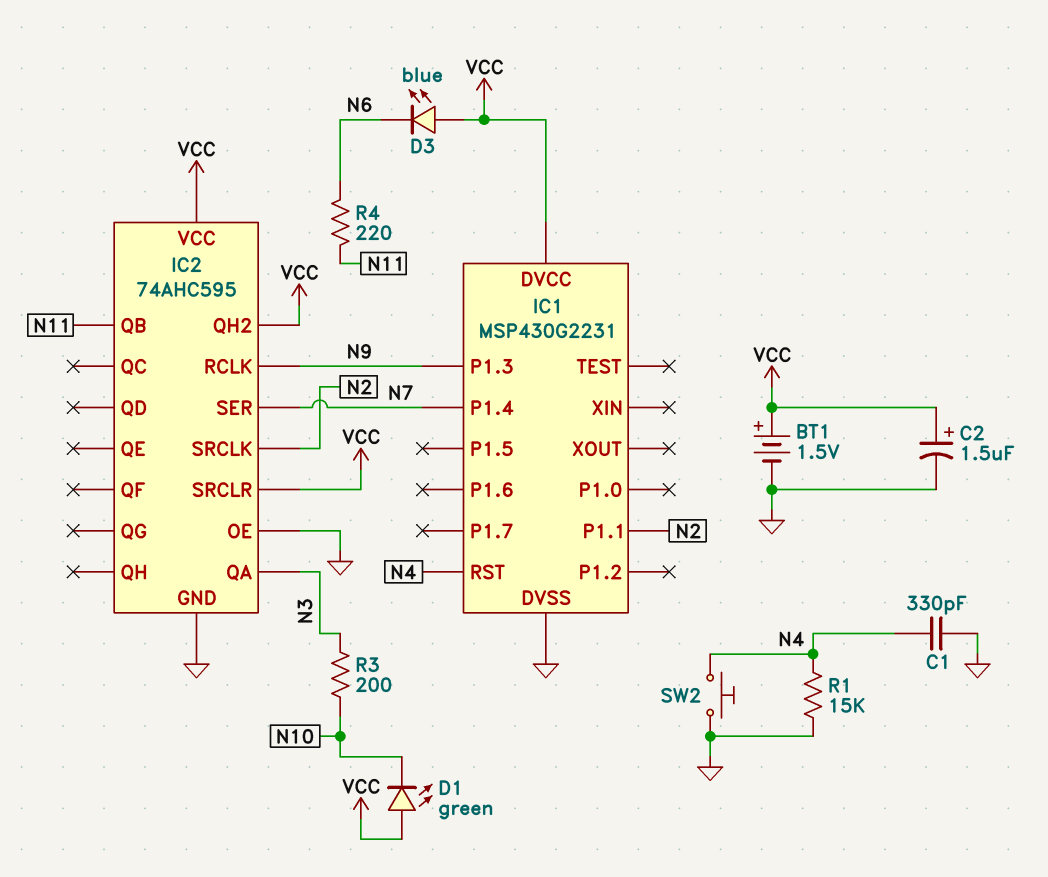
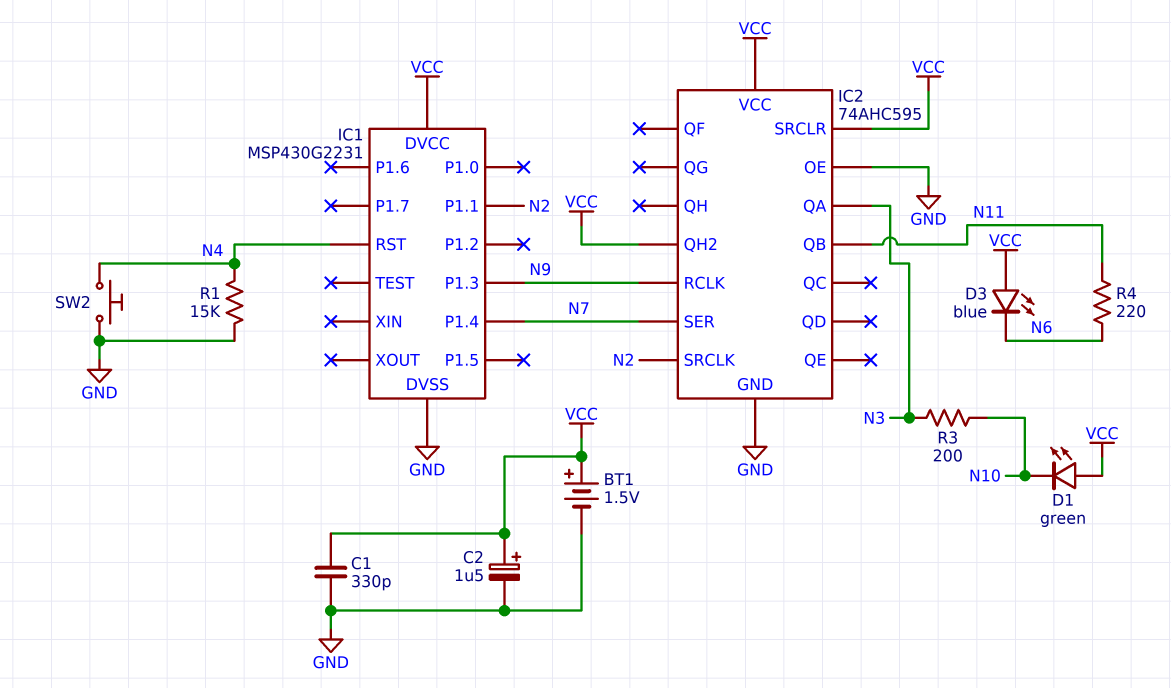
C1: 330pF (GND, N4) -> 330pF (GND, VCC)

